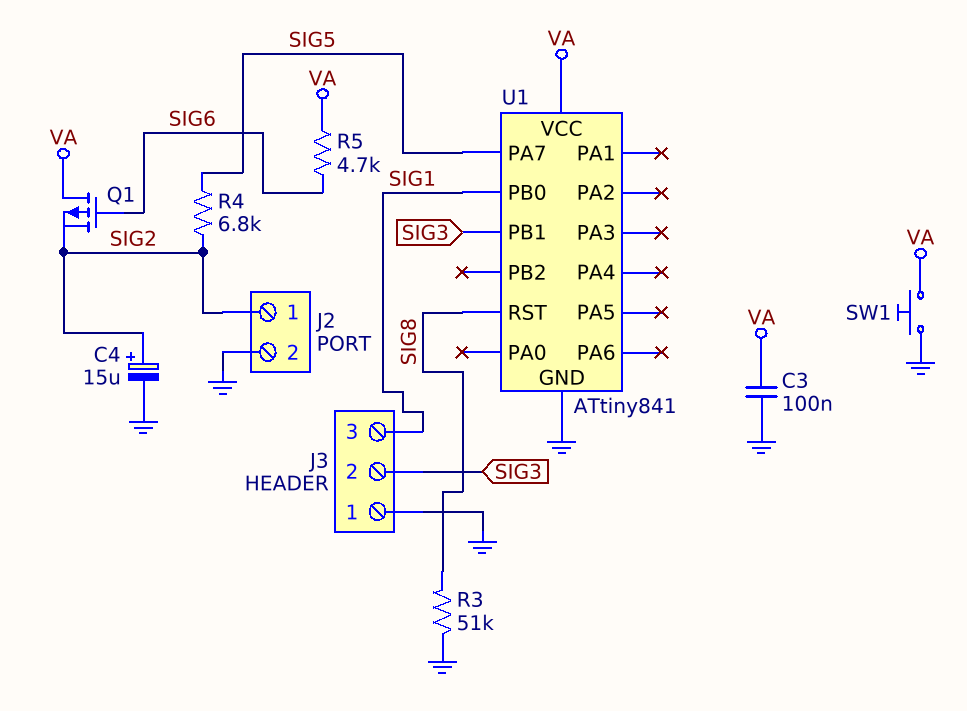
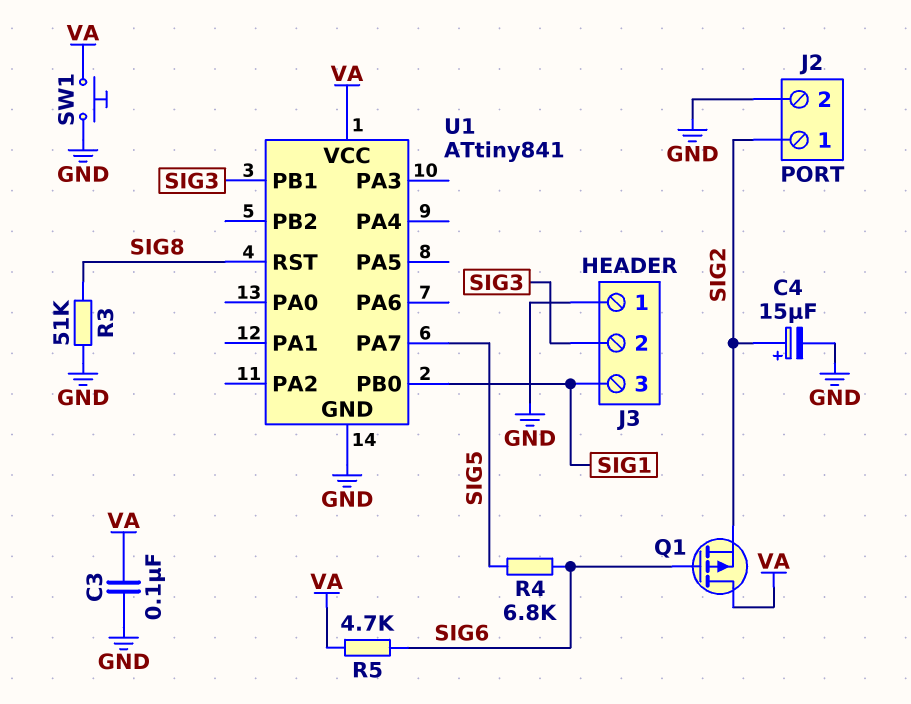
R4: 6.8k (SIG2, SIG5) -> 6.8k (SIG5, SIG6)

